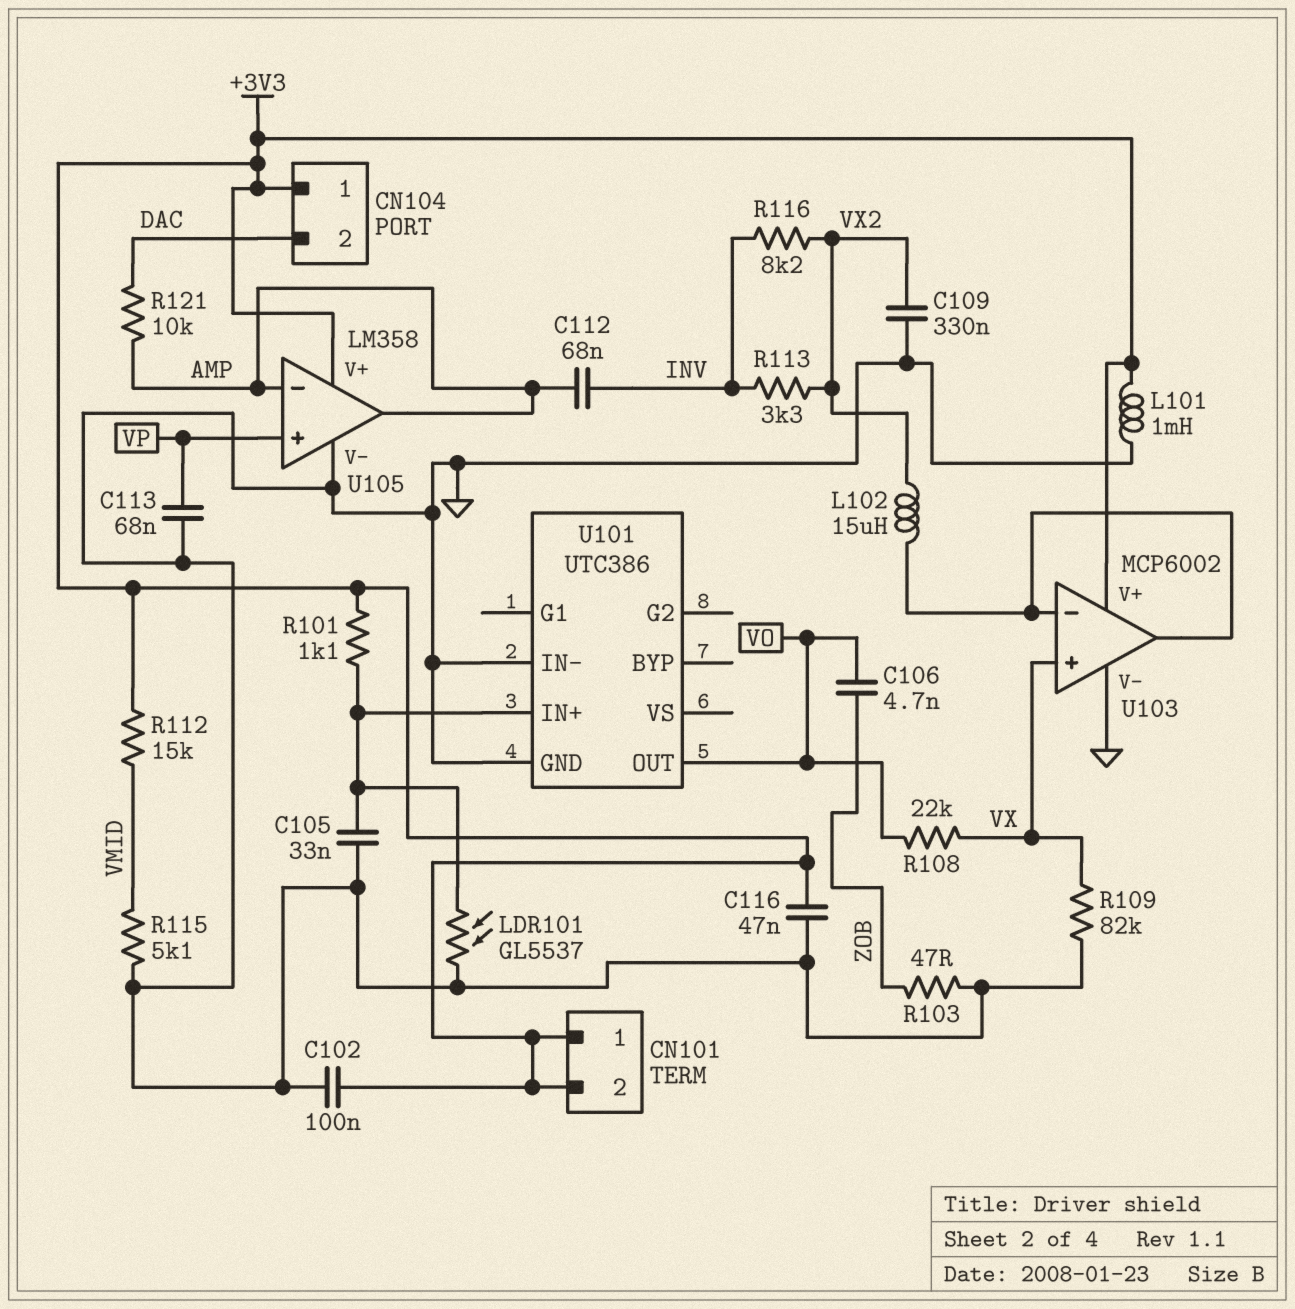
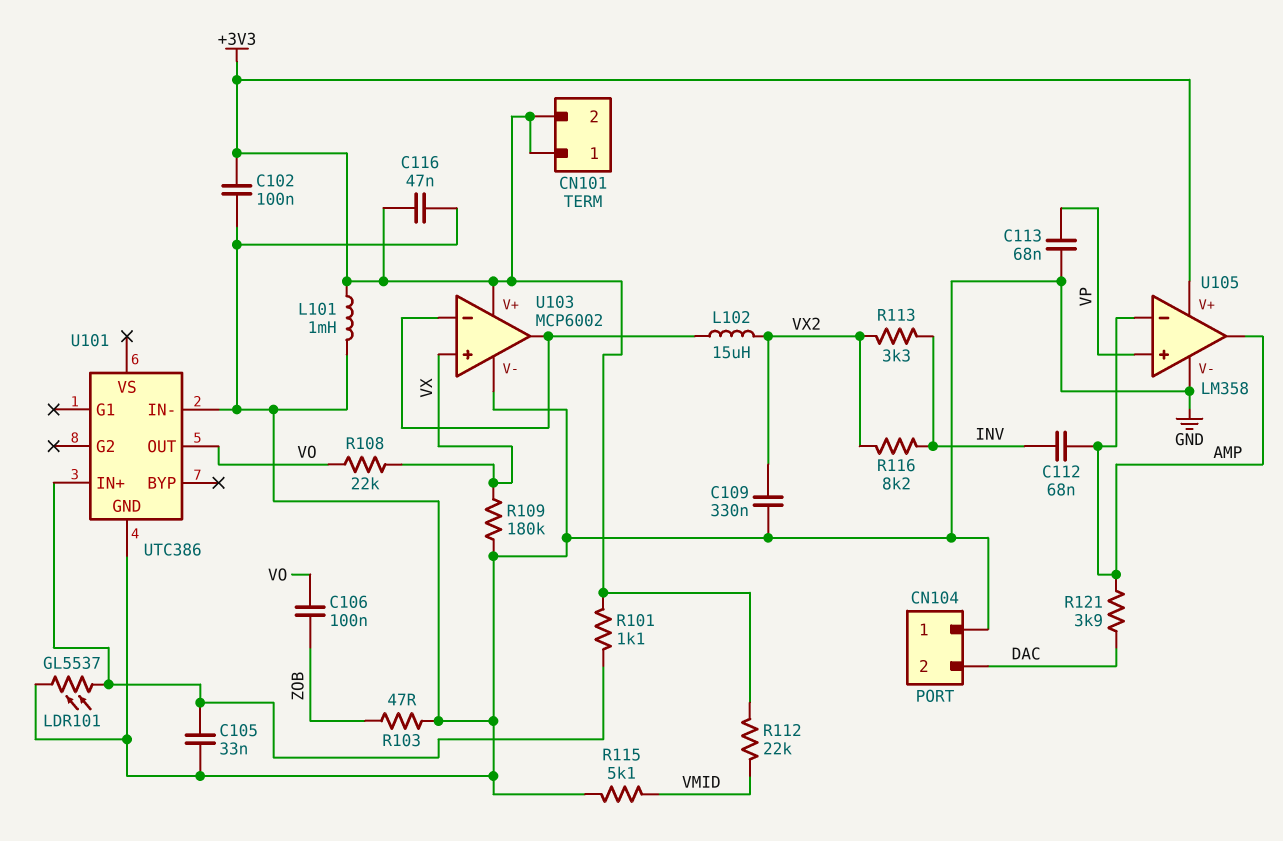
C106: 4.7nF (VO, ZOB) -> 100nF (VO, ZOB)
CN104 pin 1: +3V3 -> GND
R109: 82k (GND, VX) -> 180k (GND, VX)
R112: 15k (+3V3, VMID) -> 22k (+3V3, VMID)
R121: 10k (AMP, DAC) -> 3.9k (AMP, DAC)

